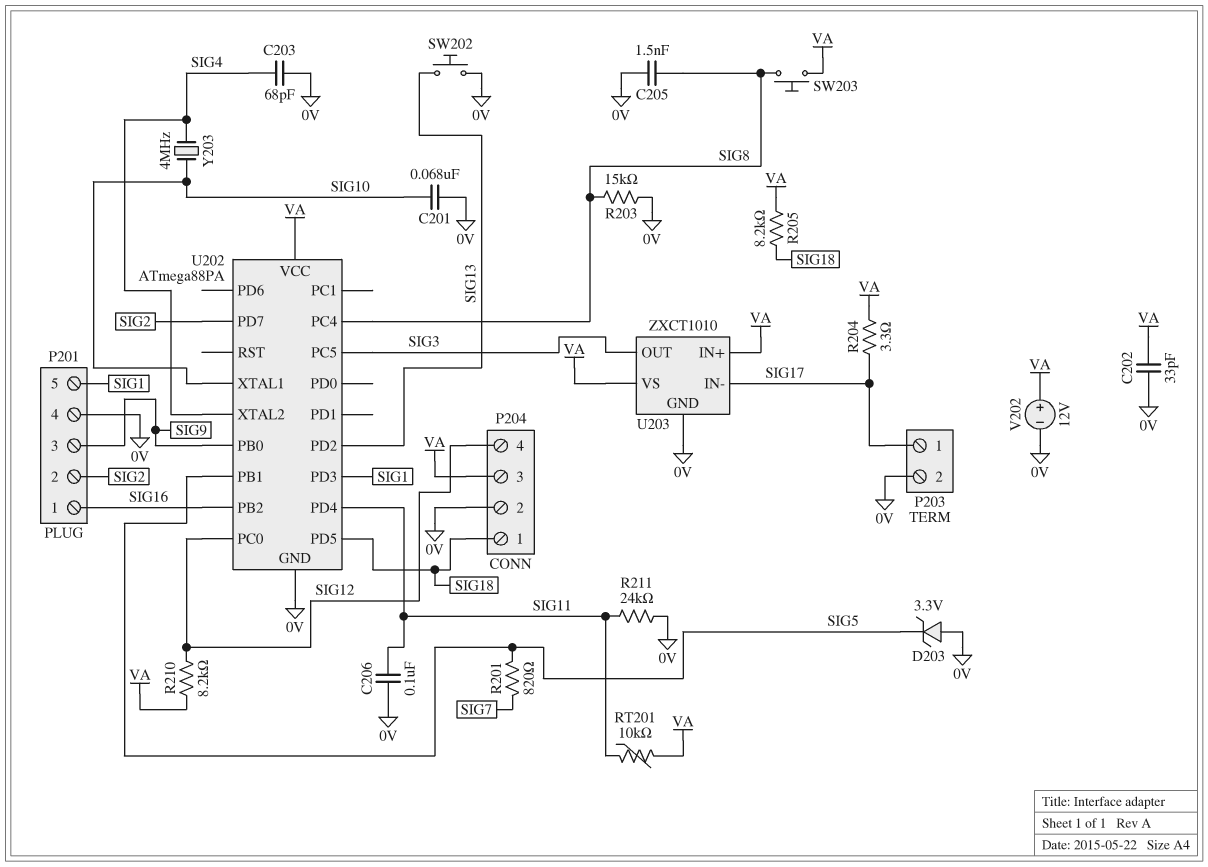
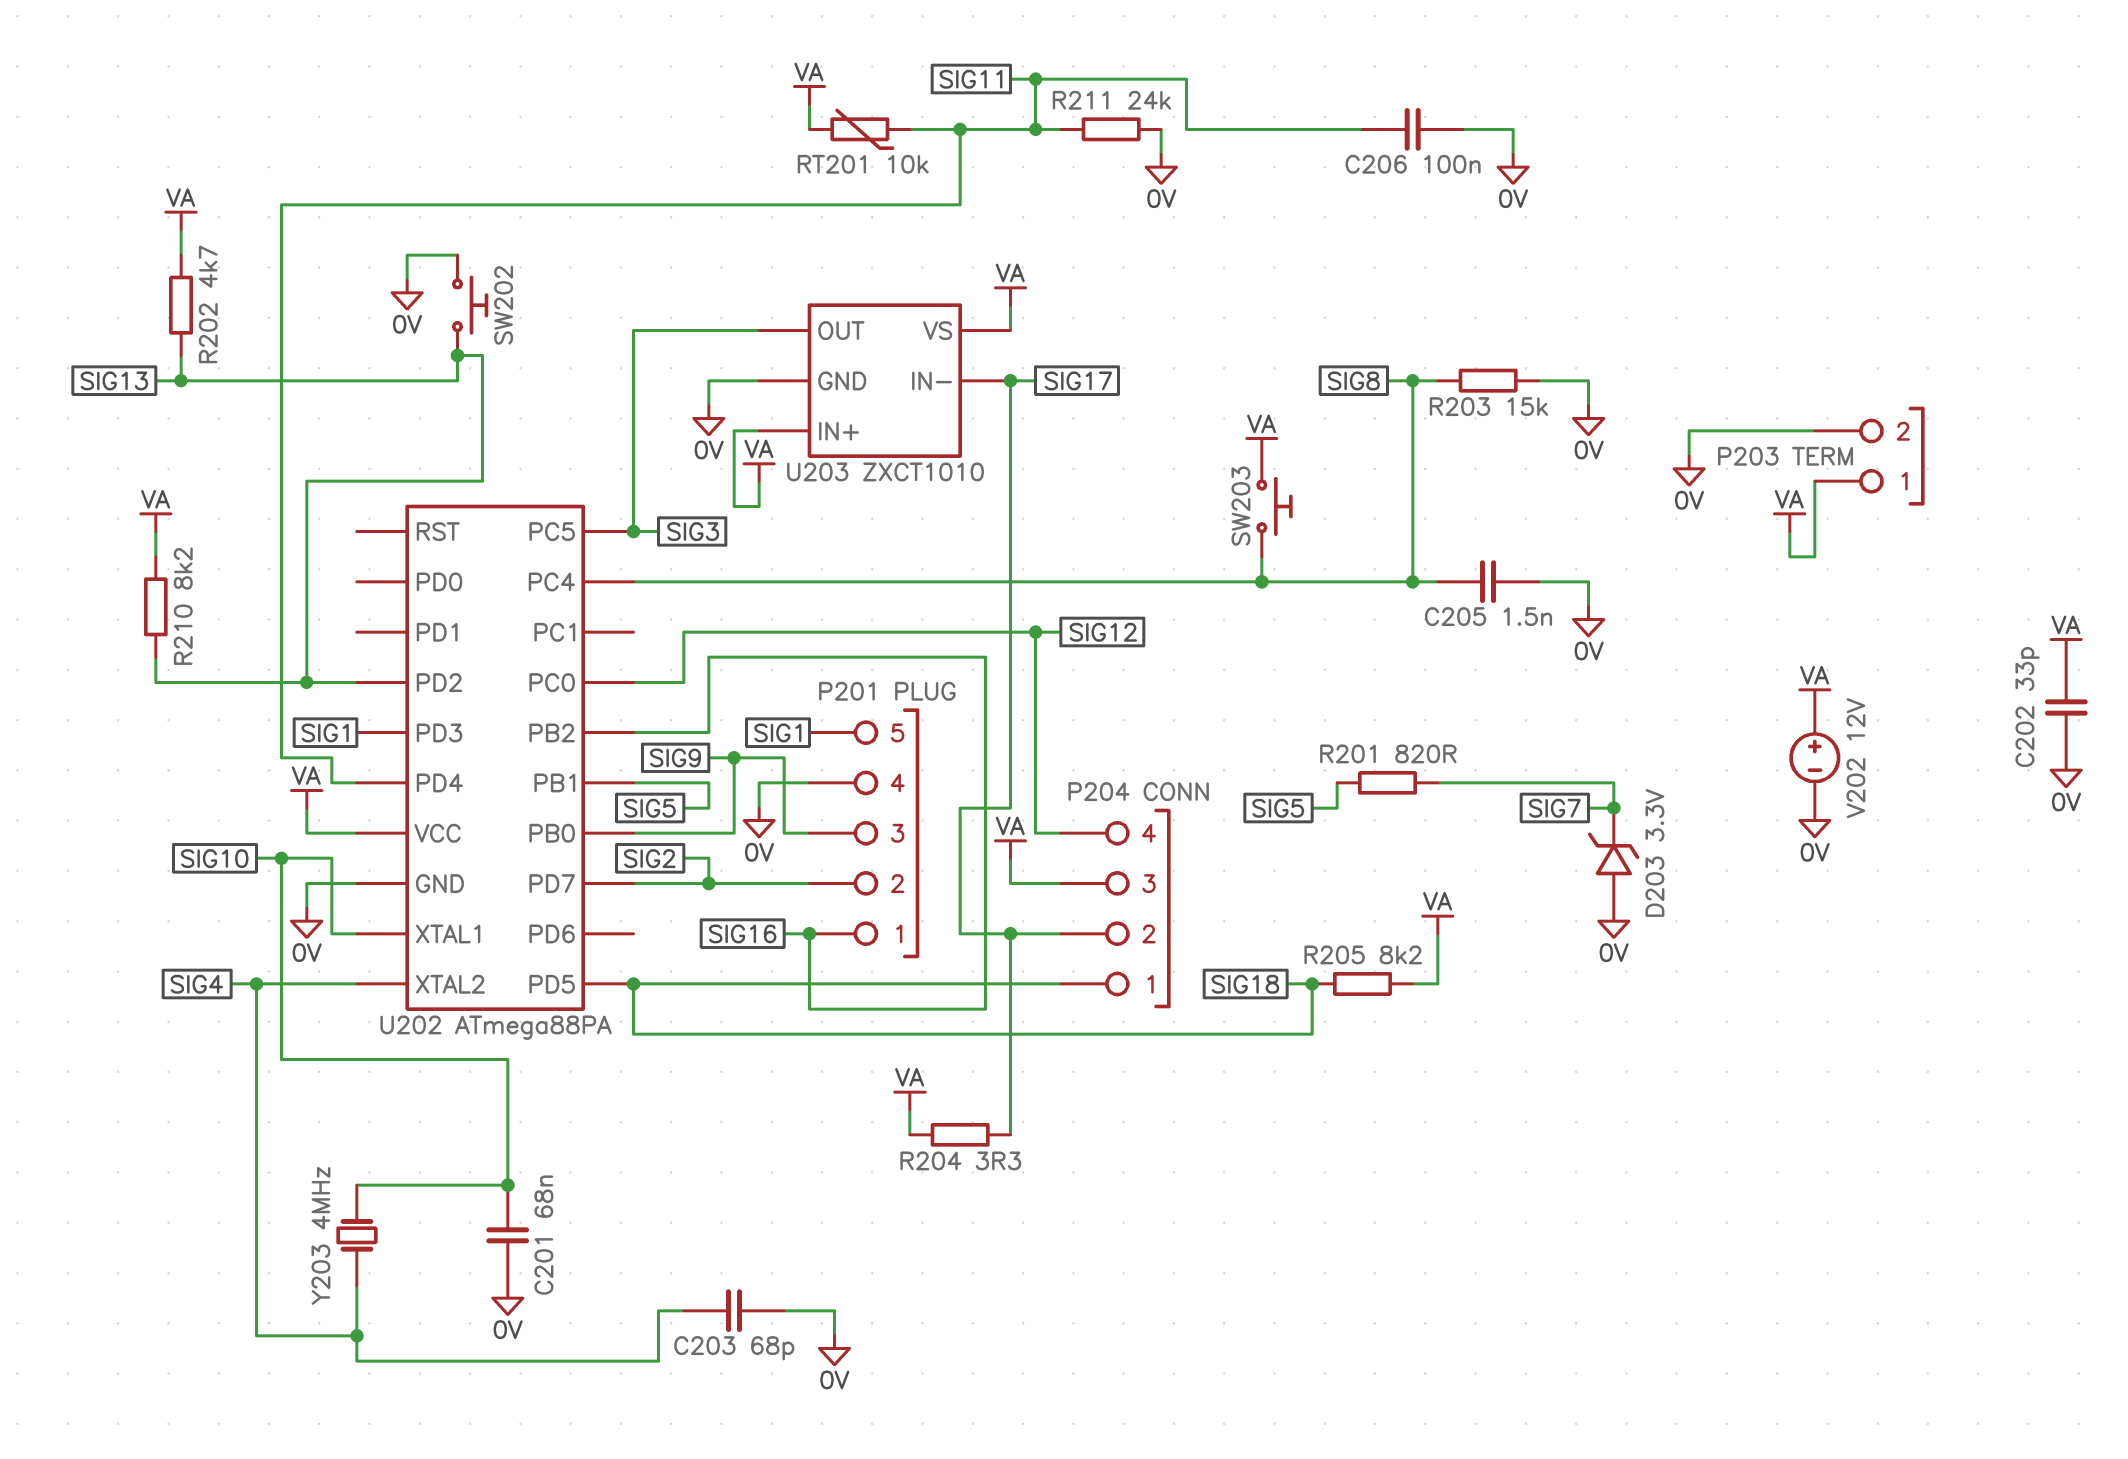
D203: zener 3.3V (A 0V, K SIG5) -> zener 3.3V (A 0V, K SIG7)
P203 pin 1: SIG17 -> VA
P204 pin 2: 0V -> SIG17
R202: none -> 4.7k (SIG13, VA)
R210: 8.2k (SIG12, VA) -> 8.2k (SIG13, VA)

